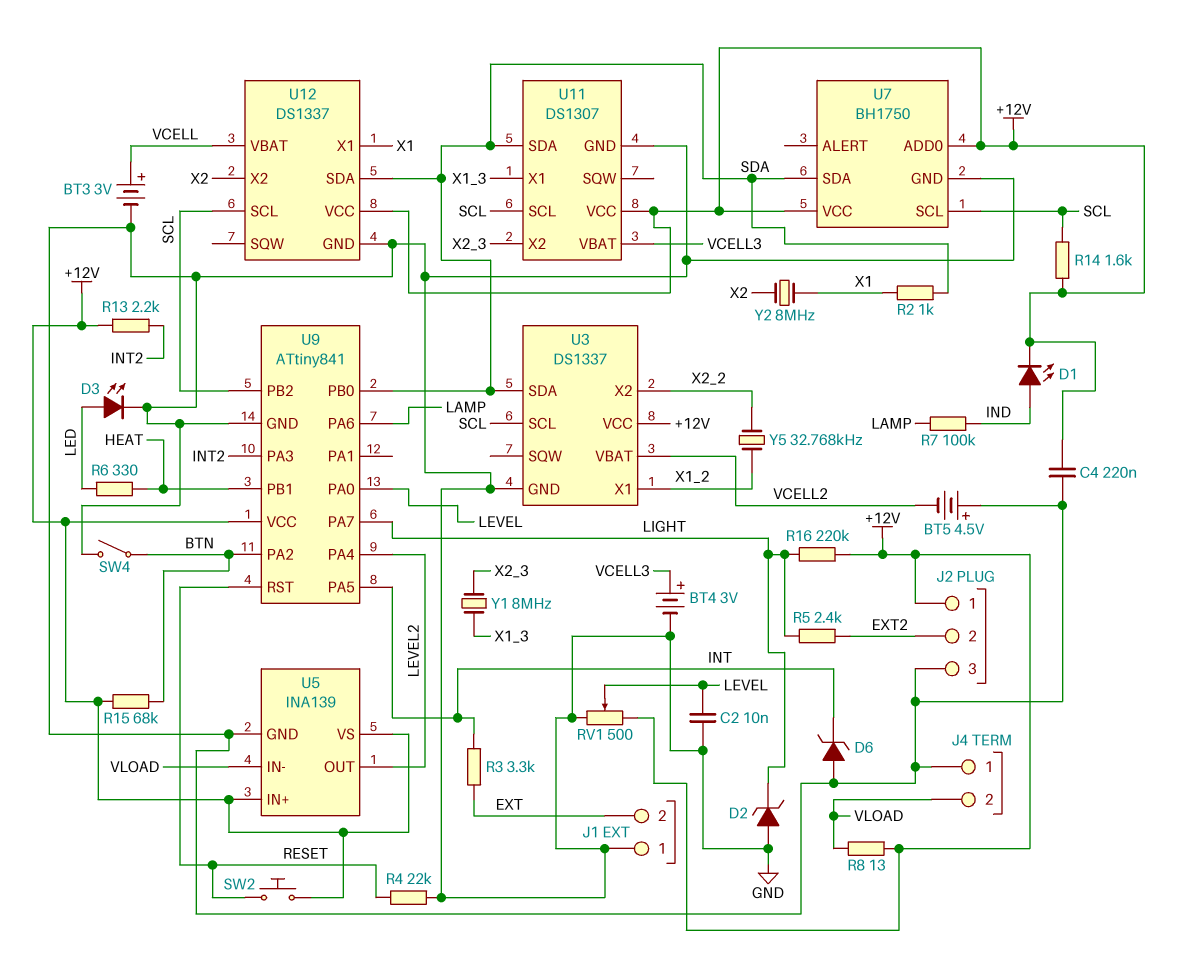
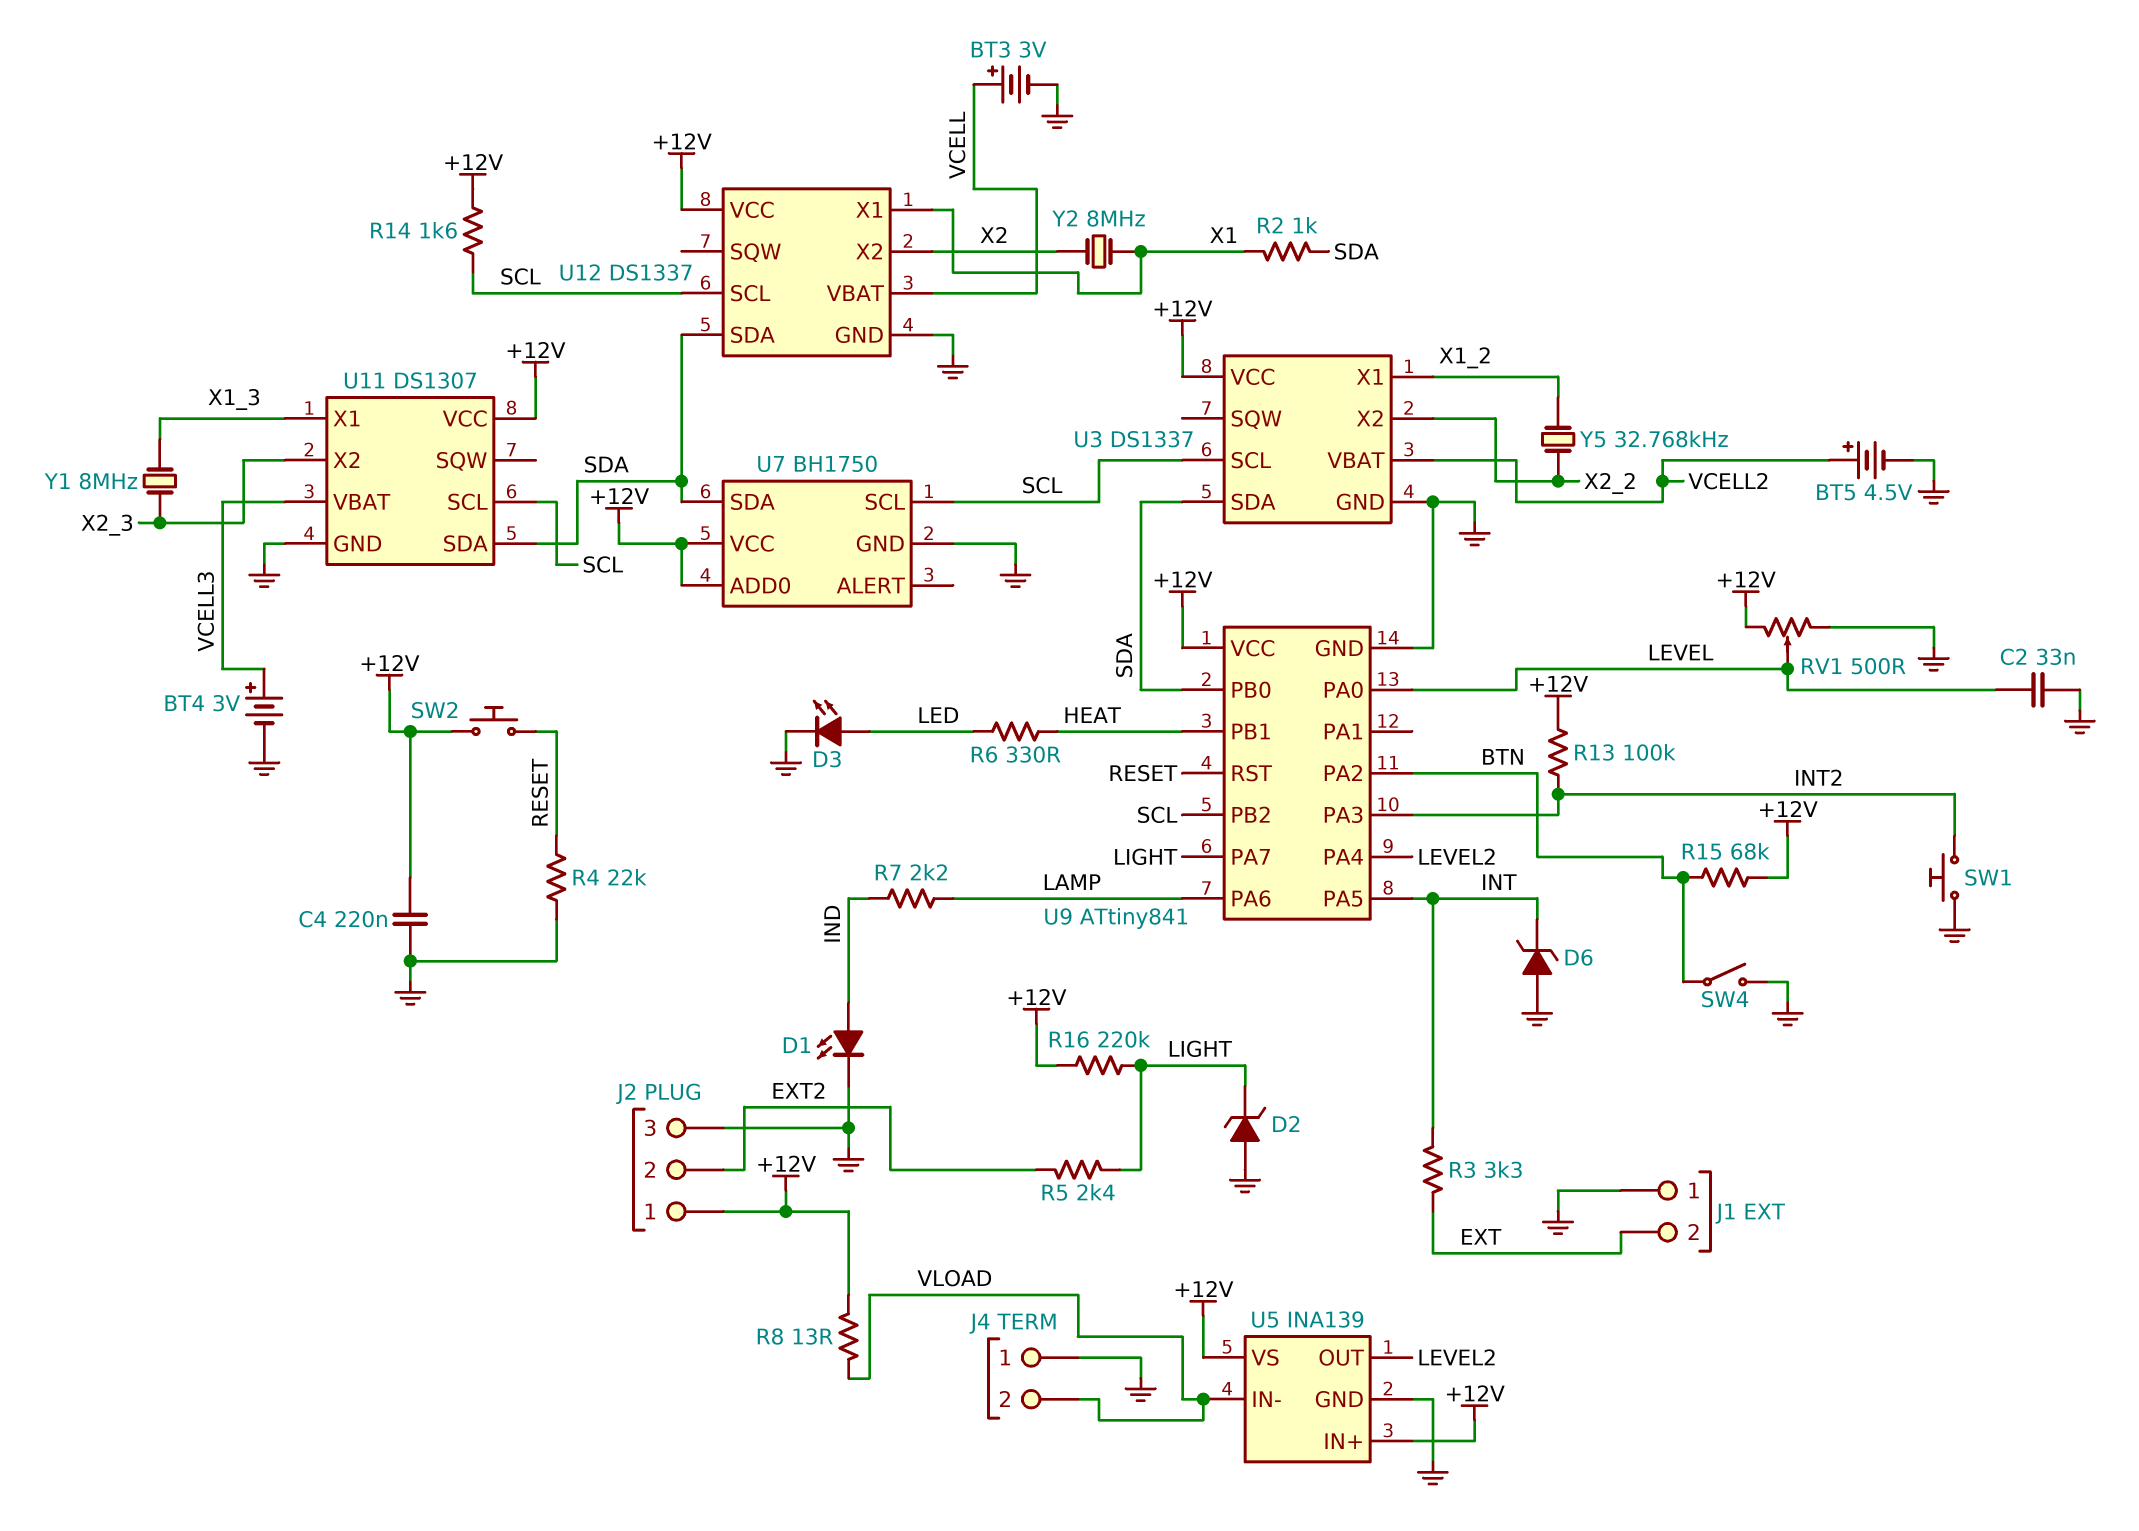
BT5: 4.5V (plus GND, minus VCELL2) -> 4.5V (plus VCELL2, minus GND)
C2: 10nF (GND, LEVEL) -> 33nF (GND, LEVEL)
D1: LED (A IND, K +12V) -> LED (A IND, K GND)
R7: 100k (IND, LAMP) -> 2.2k (IND, LAMP)
R13: 2.2k (+12V, INT2) -> 100k (+12V, INT2)
SW1: none -> button (GND, INT2)

